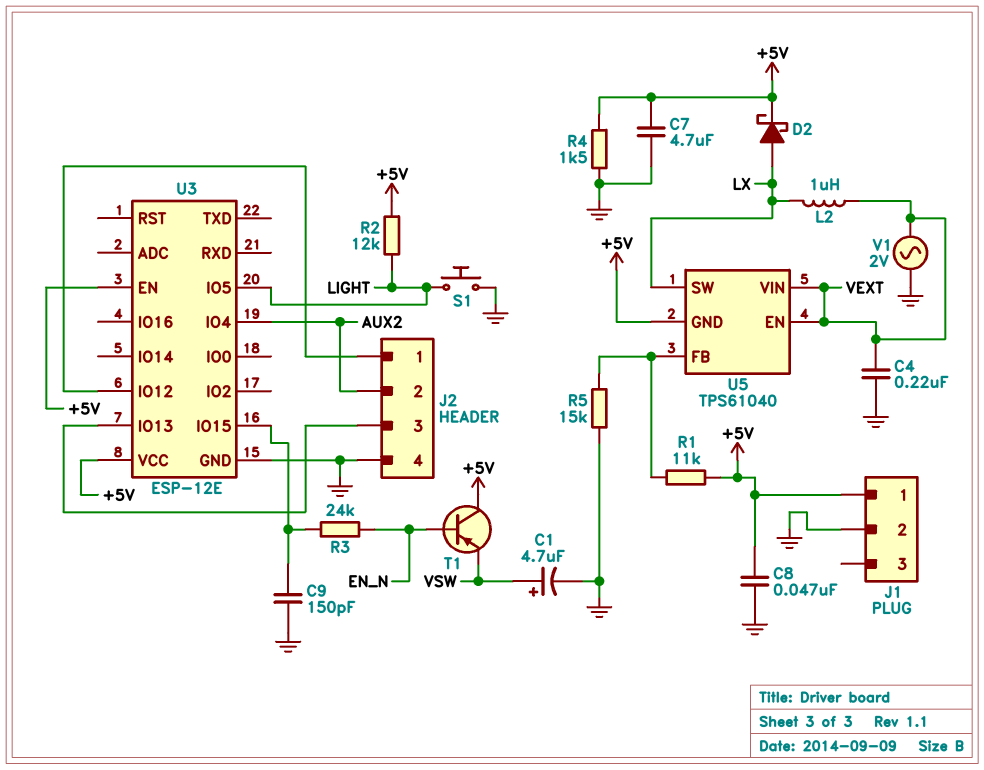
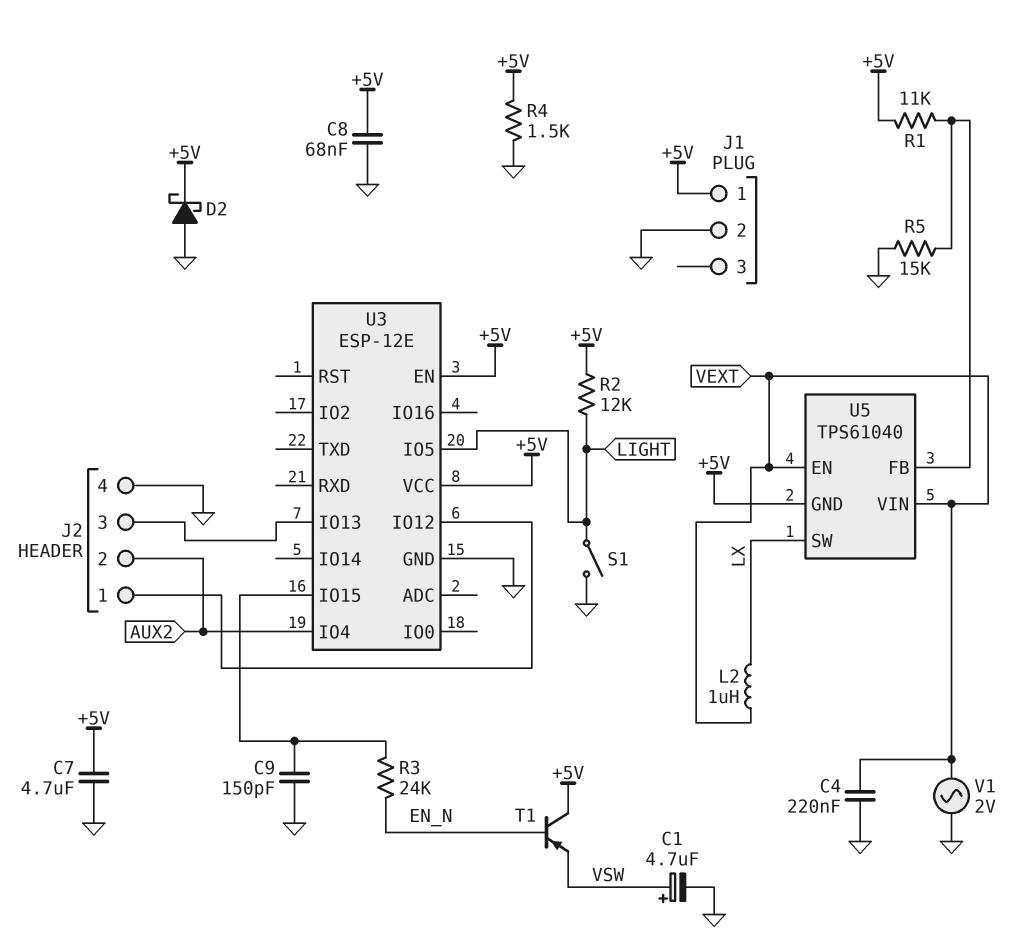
C8: 47nF (+5V, GND) -> 68nF (+5V, GND)
D2: schottky (A LX, K +5V) -> schottky (A GND, K +5V)
S1: button (GND, LIGHT) -> switch (GND, LIGHT)

